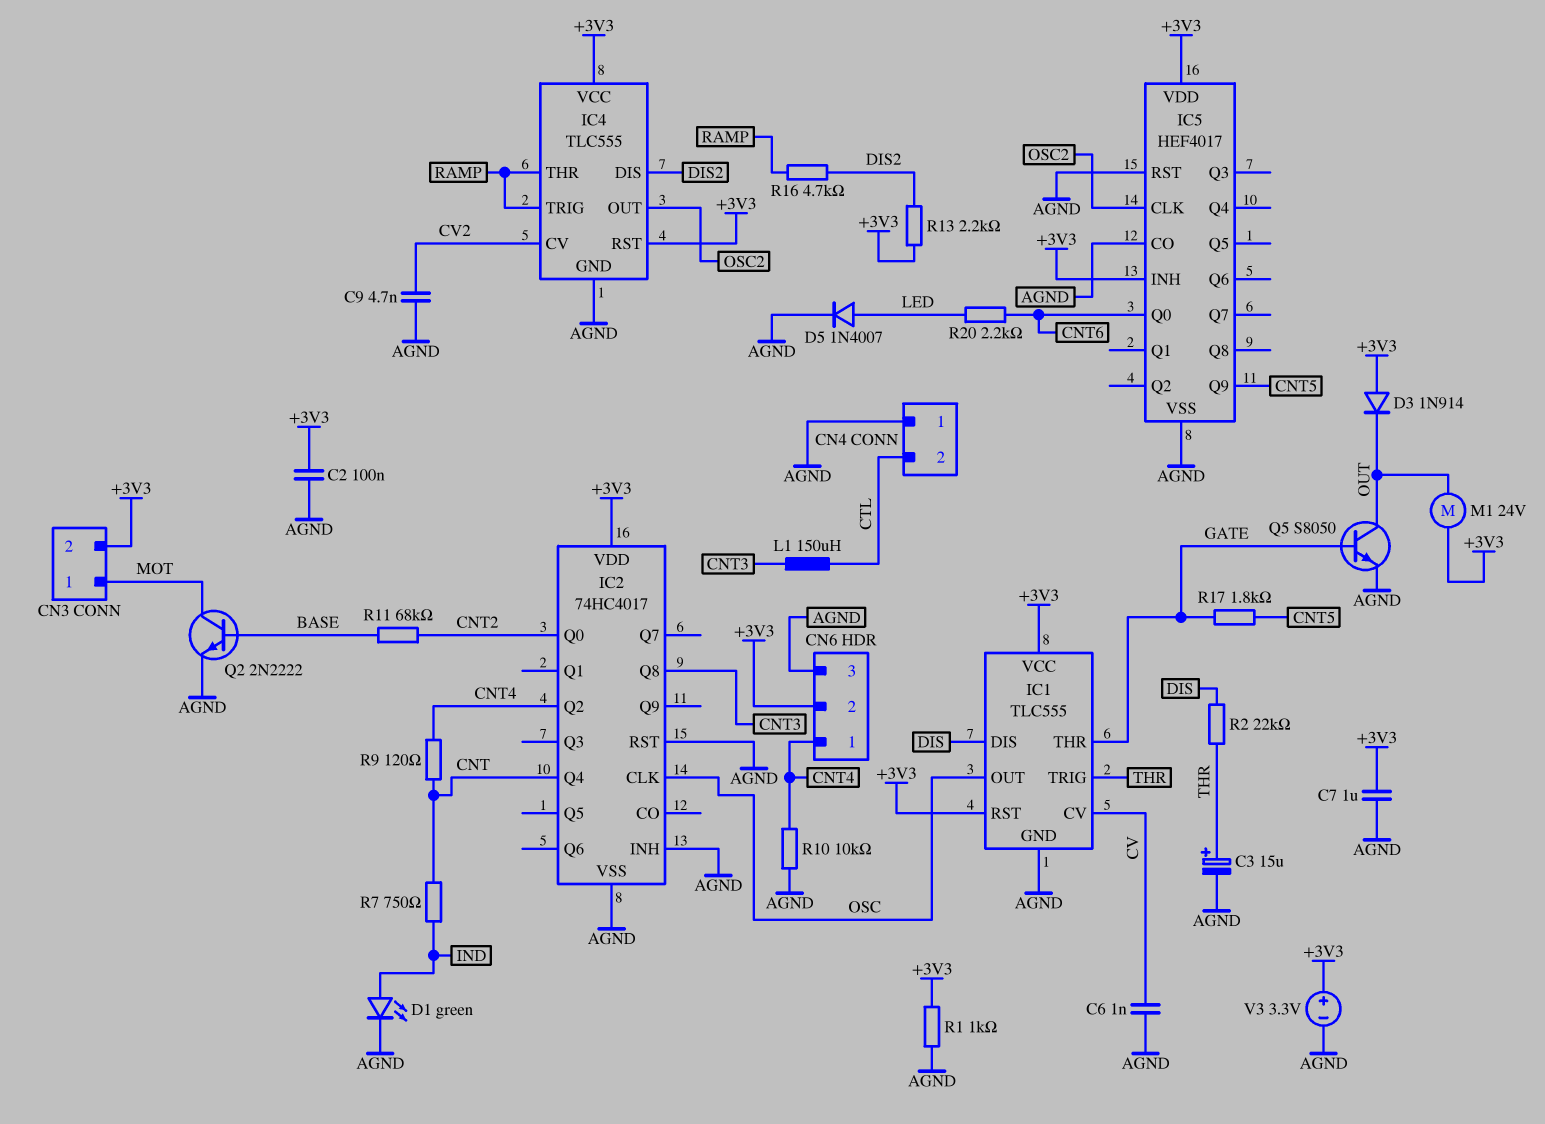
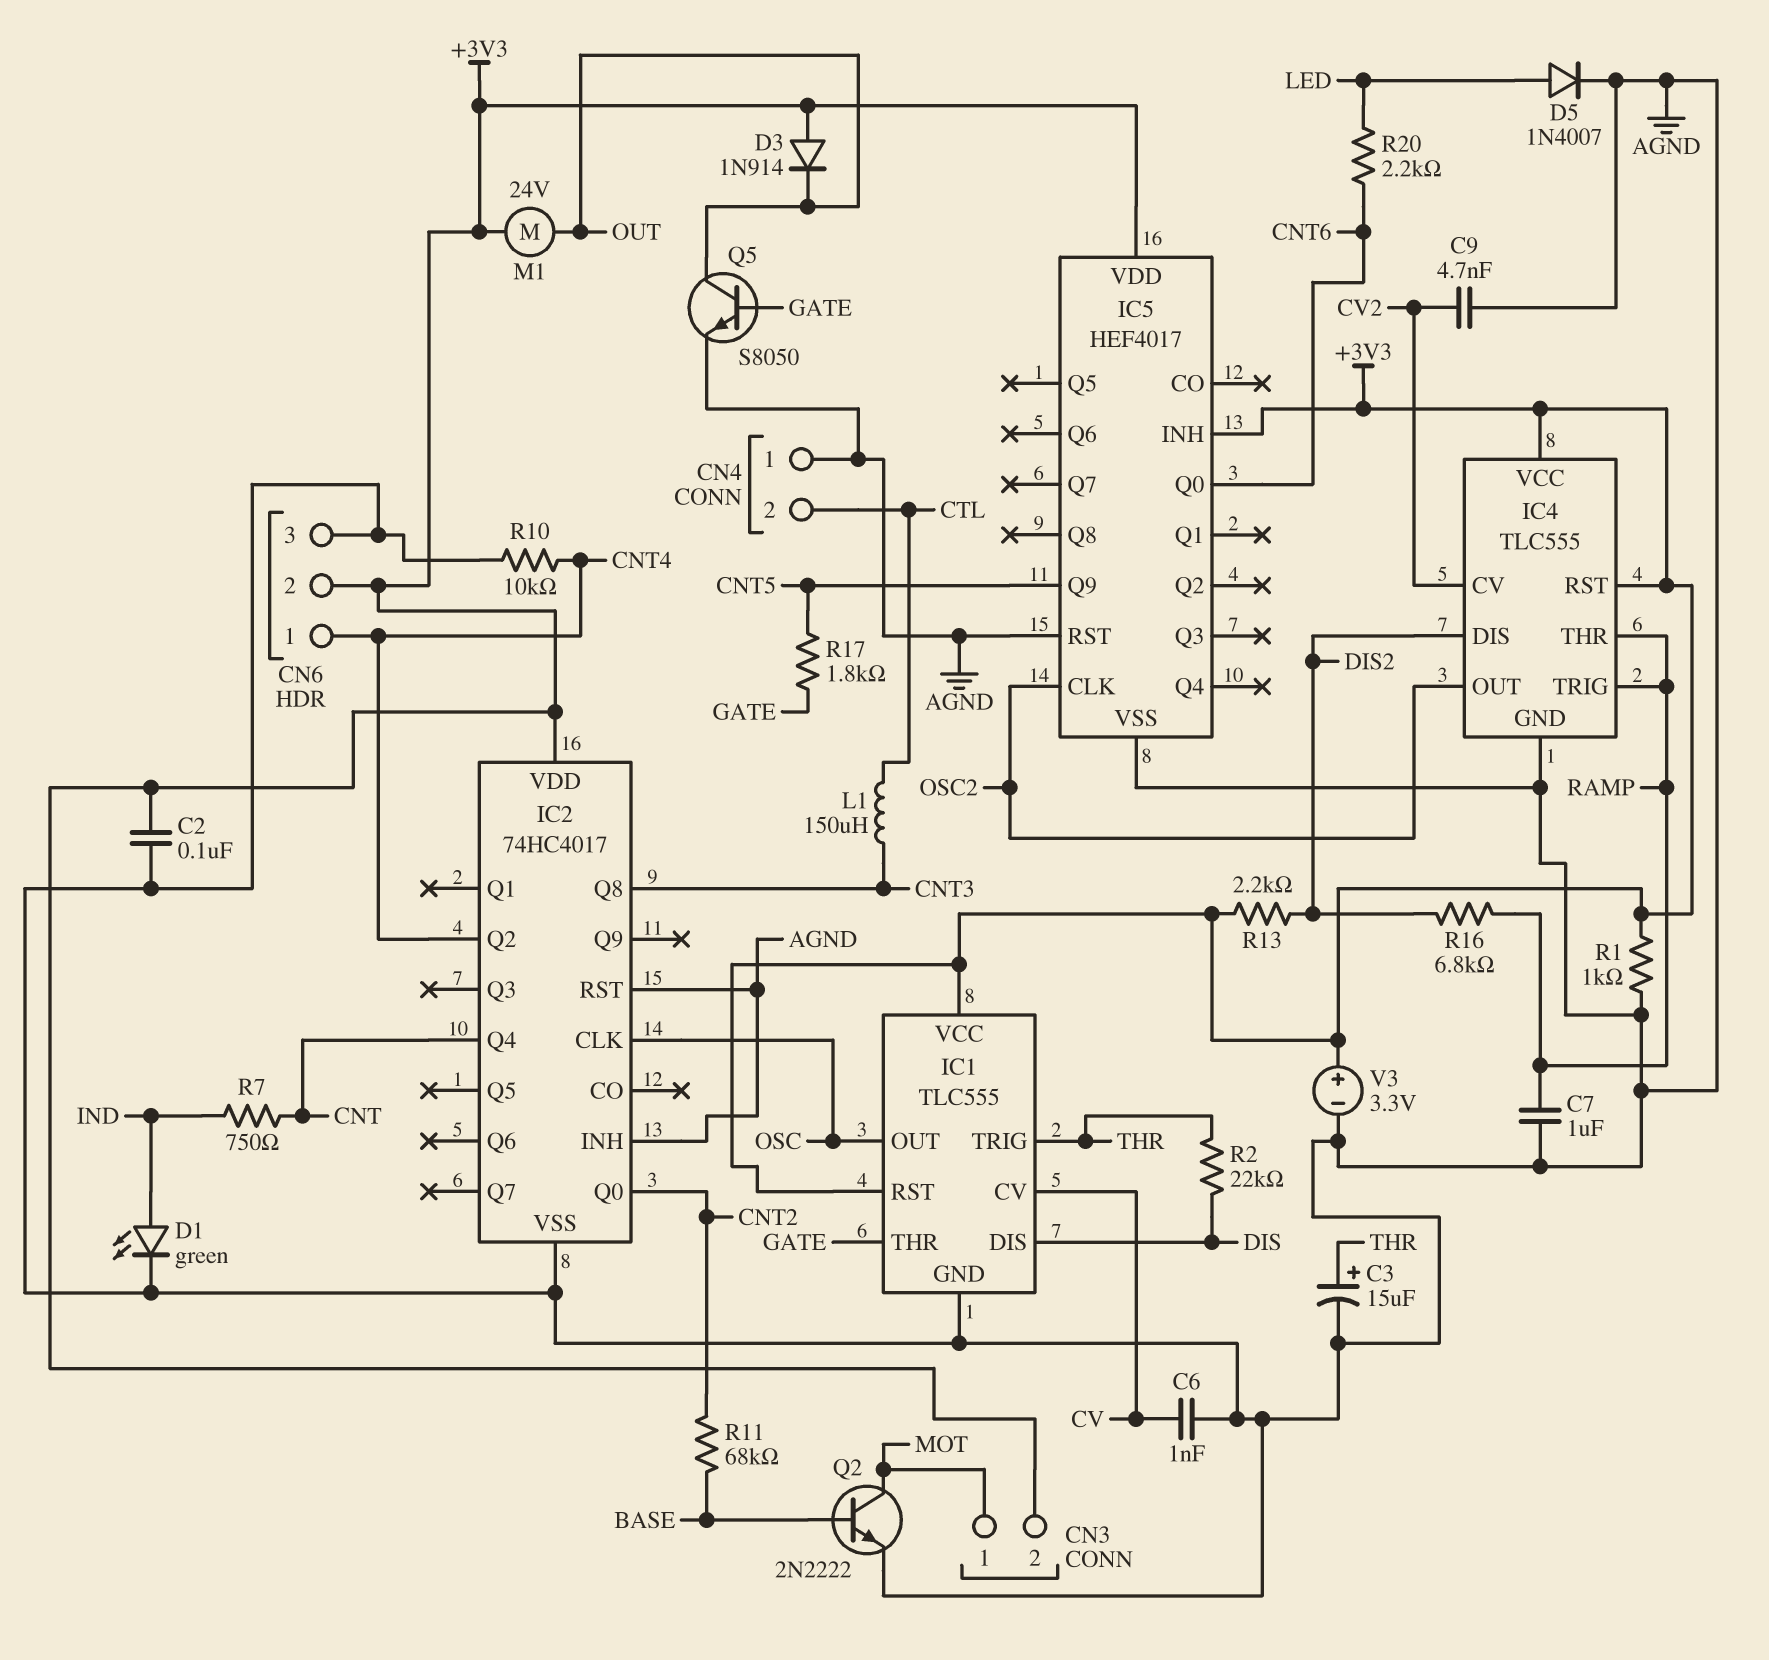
C7: 1uF (+3V3, AGND) -> 1uF (AGND, RAMP)
IC5 pin CO: AGND -> none
R9: 120 (CNT, CNT4) -> none
R16: 4.7k (DIS2, RAMP) -> 6.8k (DIS2, RAMP)

